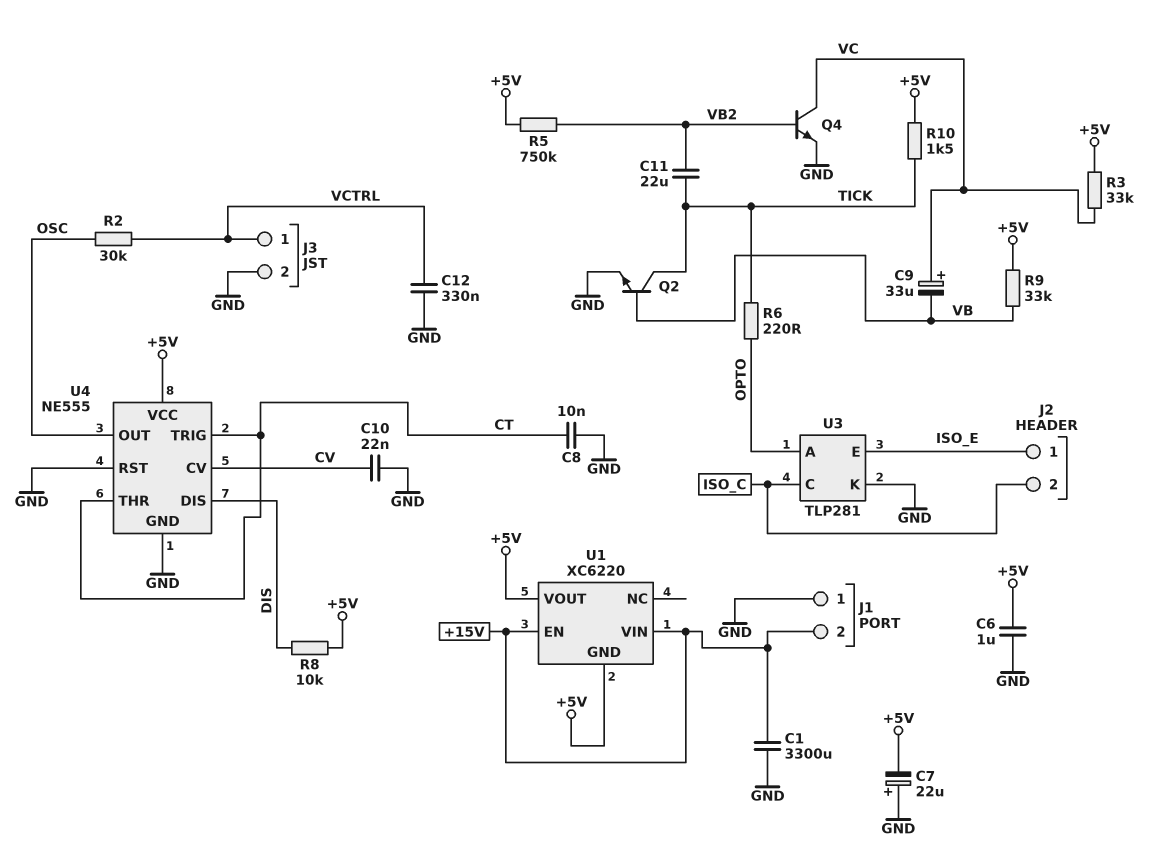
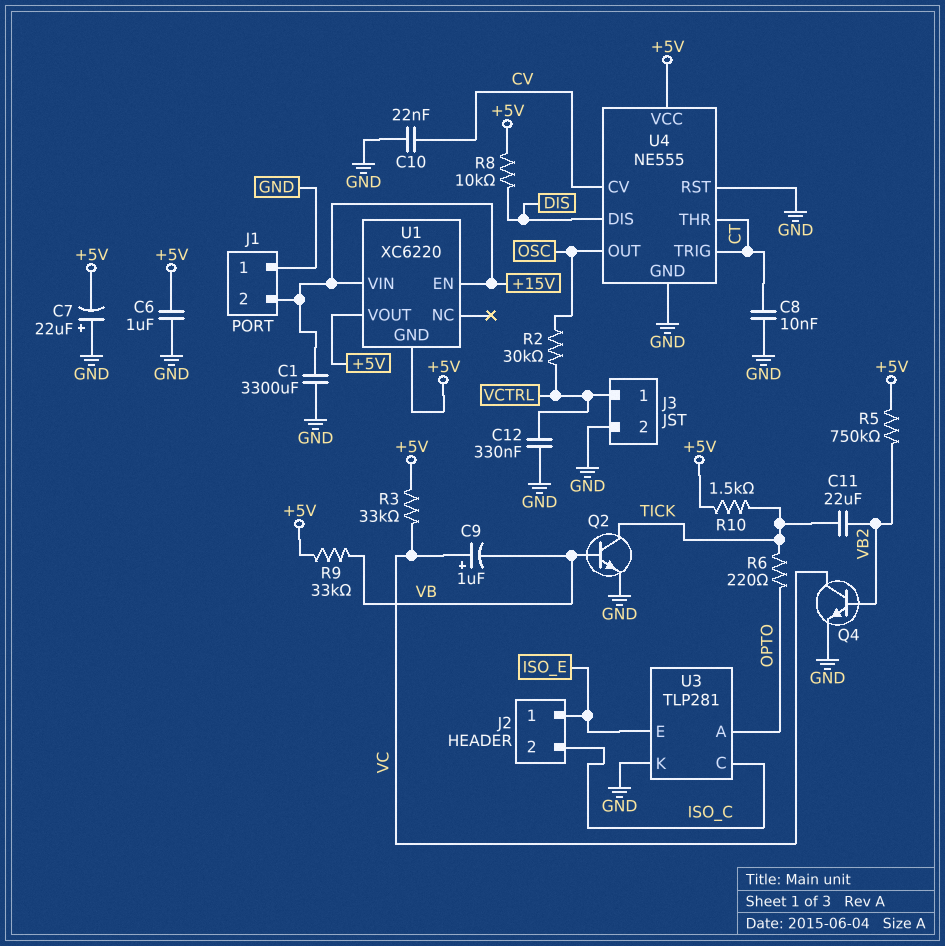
C9: 33uF (plus VC, minus VB) -> 1uF (plus VC, minus VB)

